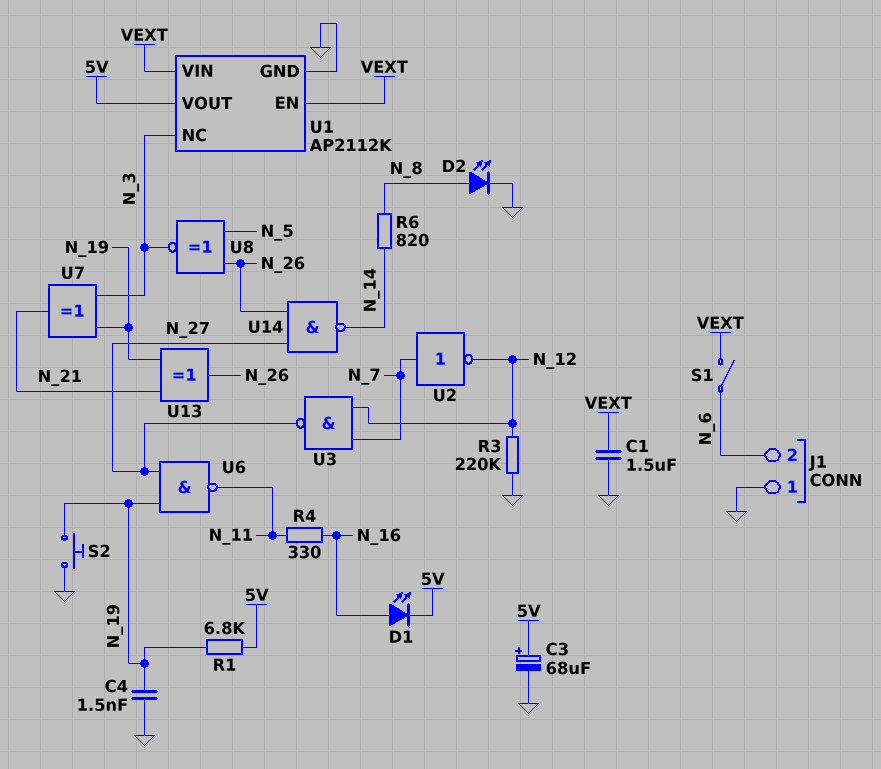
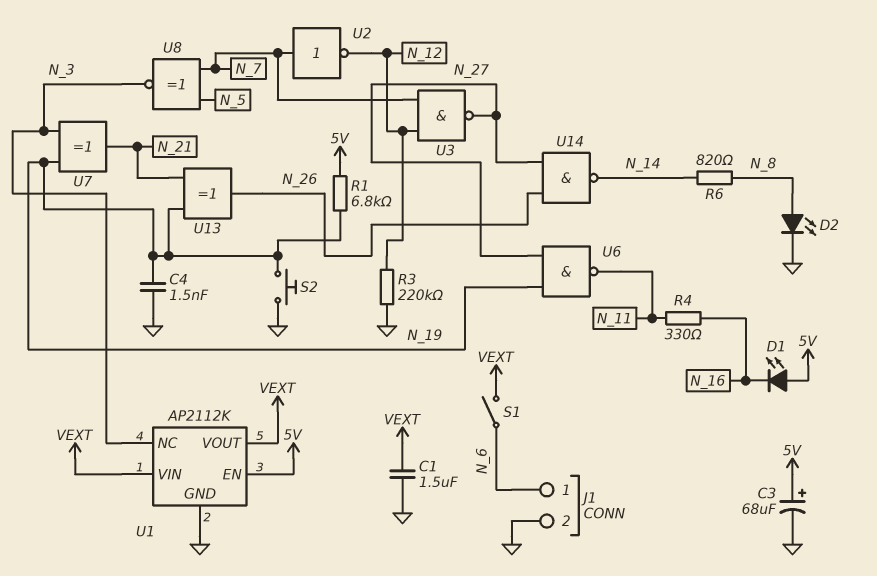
D1: LED (A N_16, K 5V) -> LED (A 5V, K N_16)
J1 pin 1: GND -> N_6
J1 pin 2: N_6 -> GND
U1 pin EN: VEXT -> 5V
U1 pin VOUT: 5V -> VEXT
U8: XNOR (in N_5, in N_26, out N_3) -> XNOR (in N_5, in N_7, out N_3)

